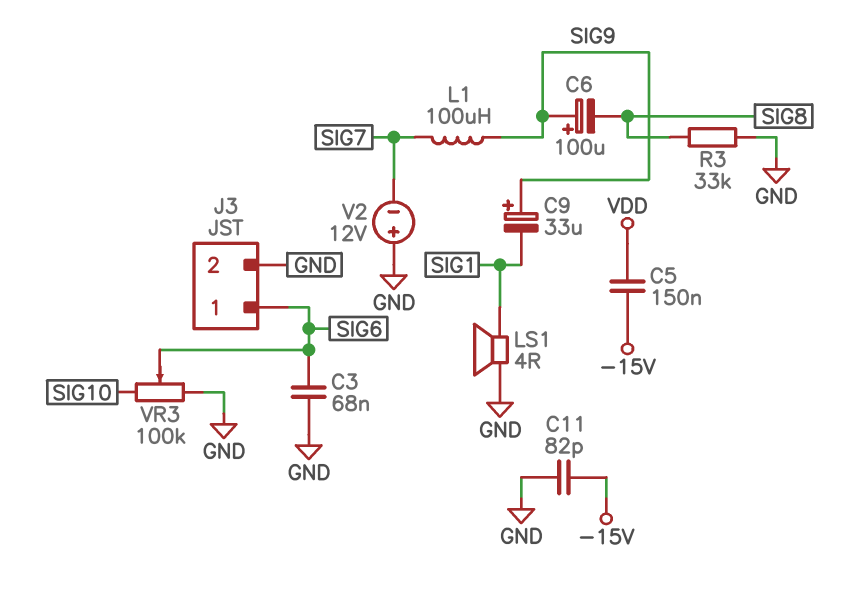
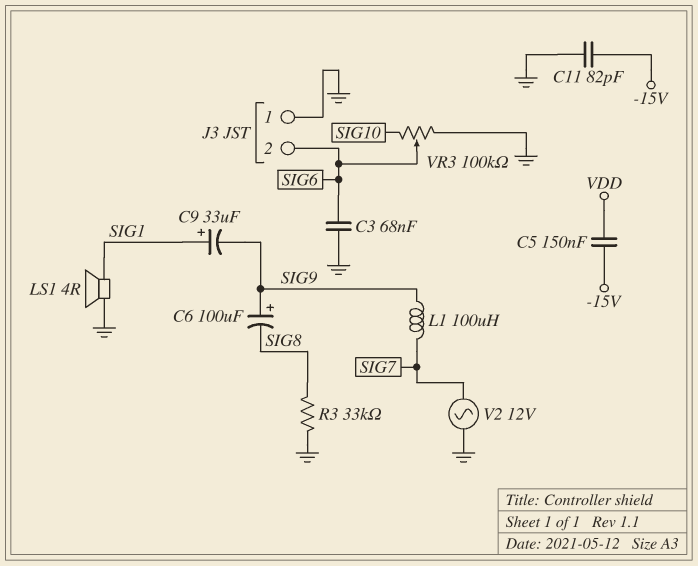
C9: 33uF (plus SIG9, minus SIG1) -> 33uF (plus SIG1, minus SIG9)
J3 pin 1: SIG6 -> GND
J3 pin 2: GND -> SIG6
V2: 12V (plus GND, minus SIG7) -> AC 12V (GND, SIG7)

